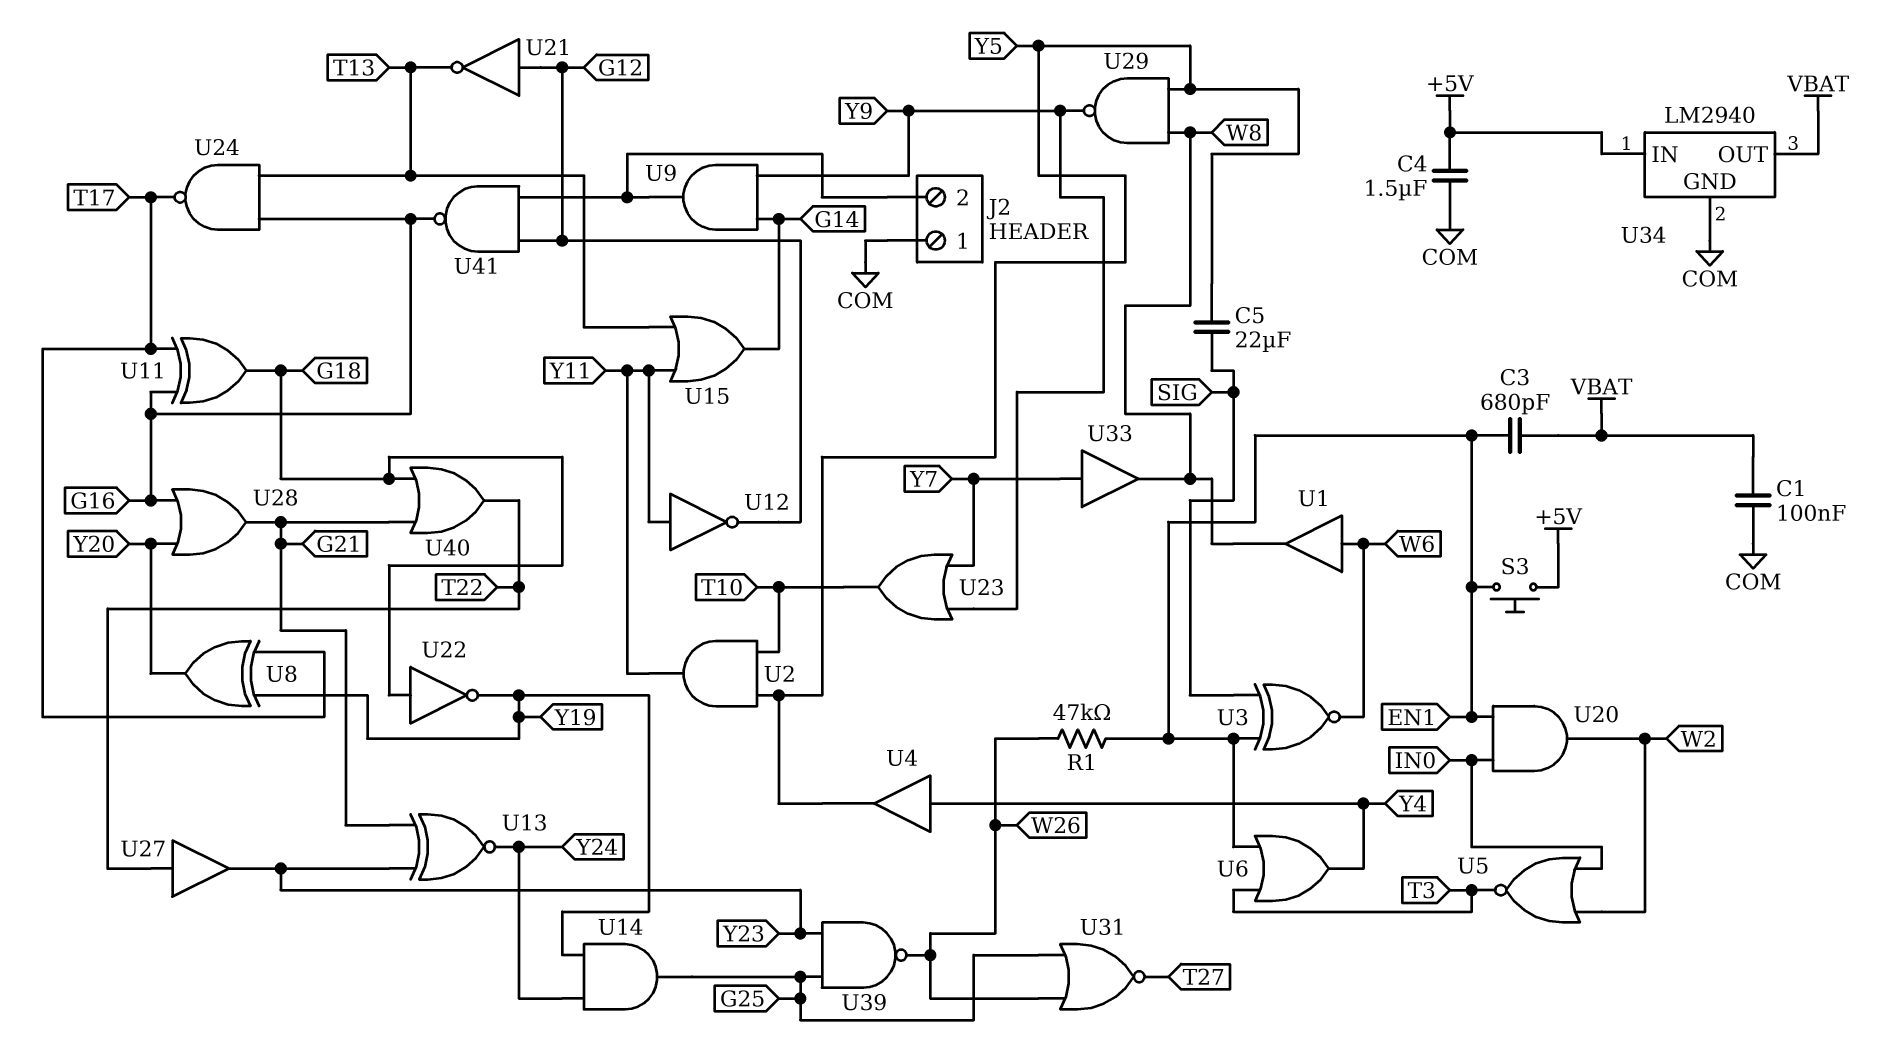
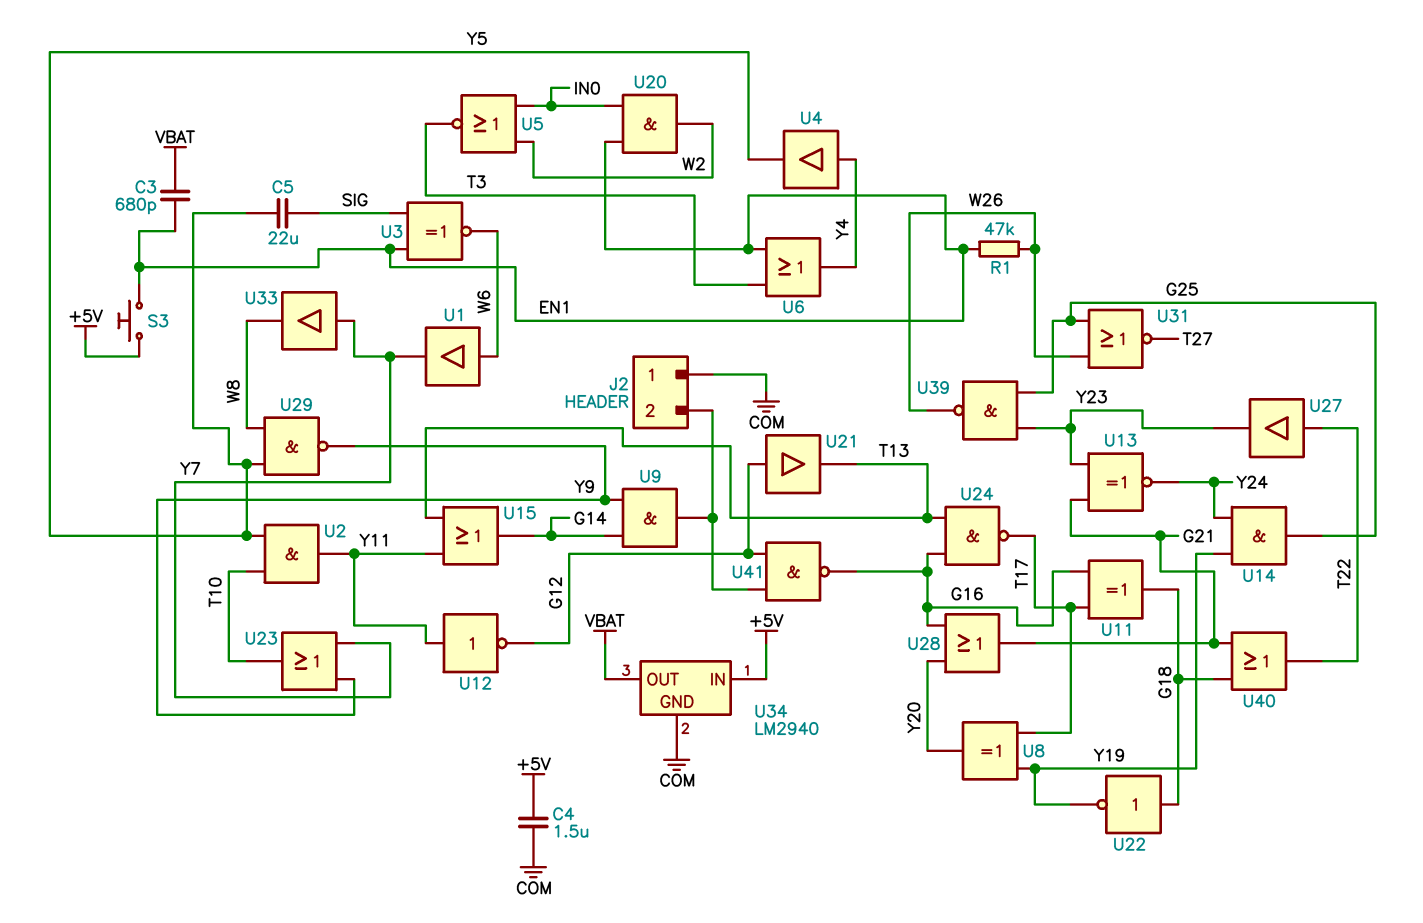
C1: 100nF (COM, VBAT) -> none
U1: buffer (in W6, out W8) -> buffer (in W6, out Y7)
U21: NOT (in G12, out T13) -> buffer (in G12, out T13)

